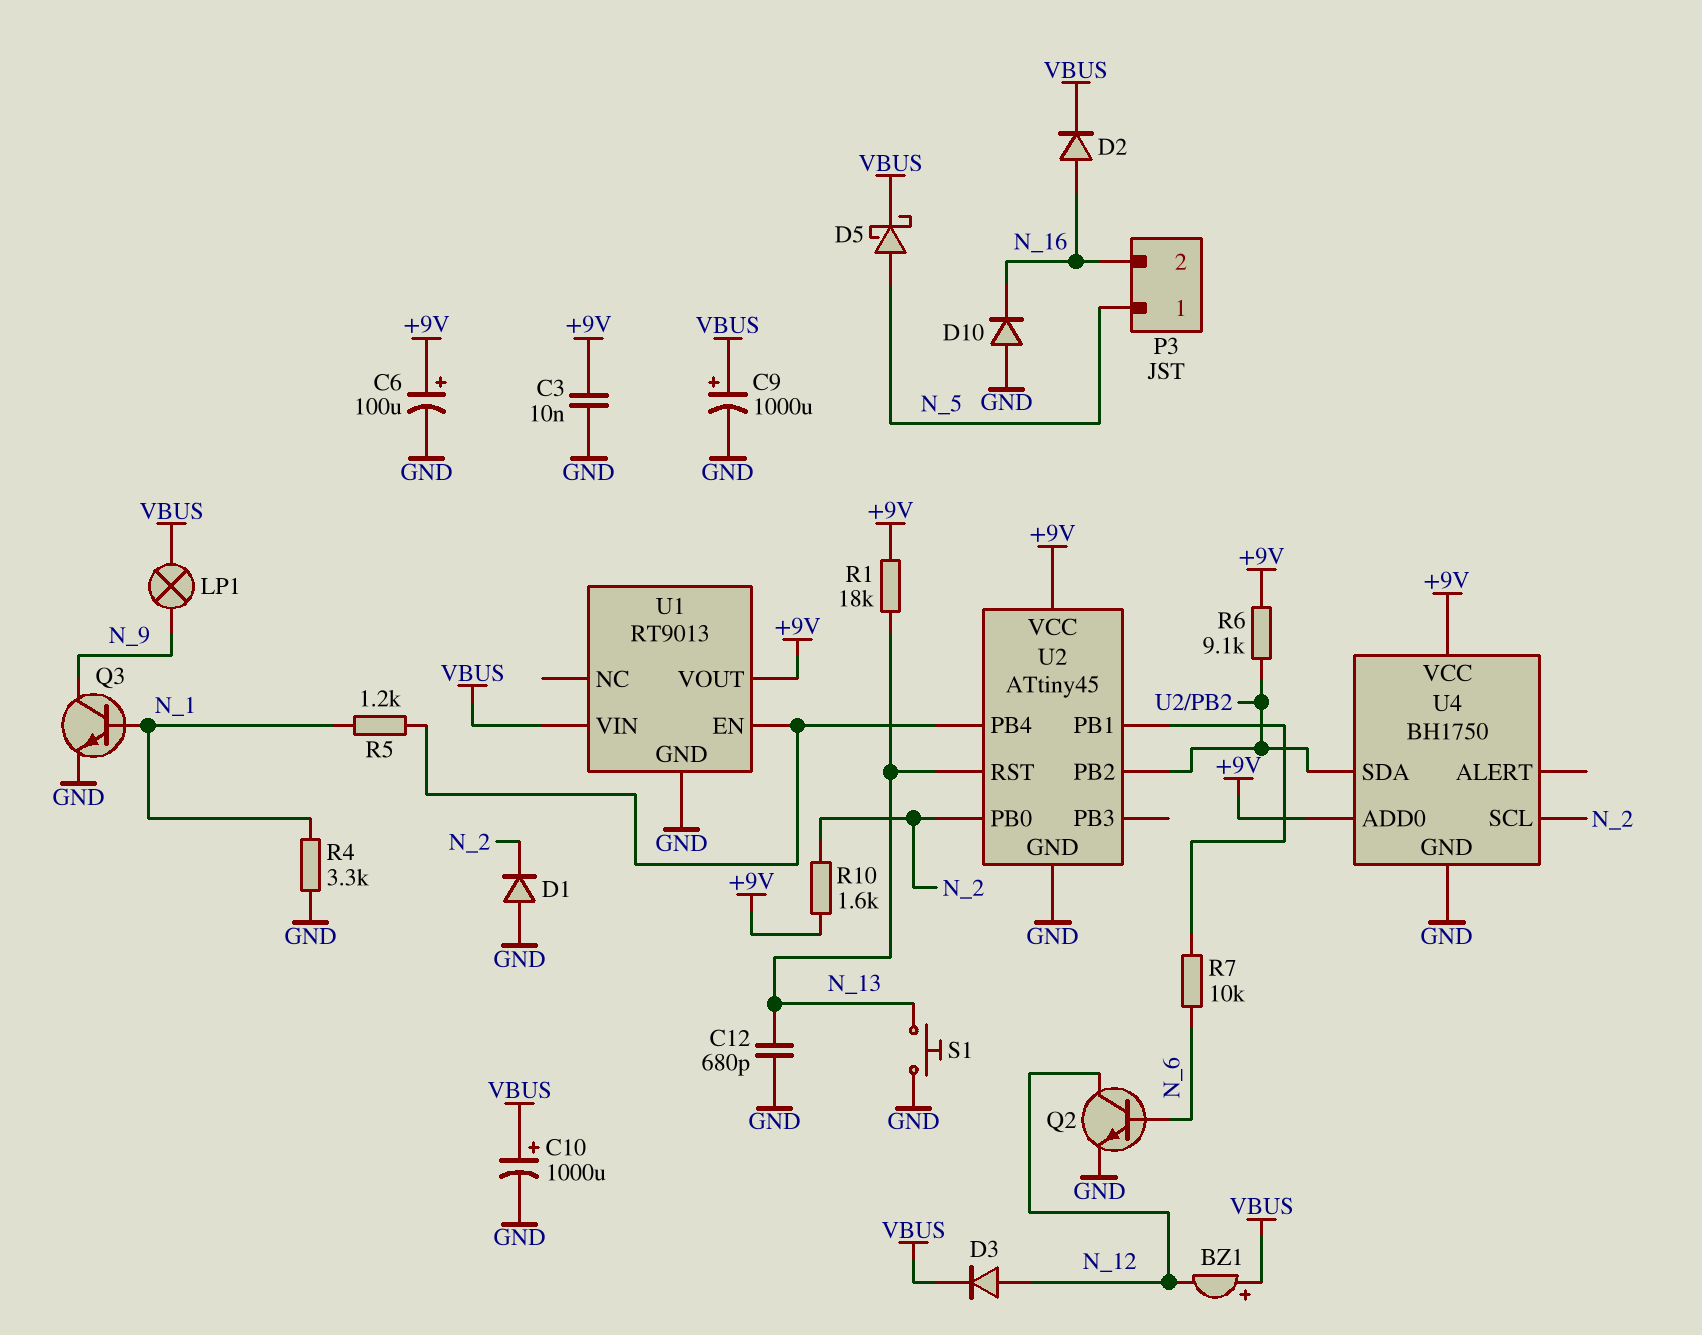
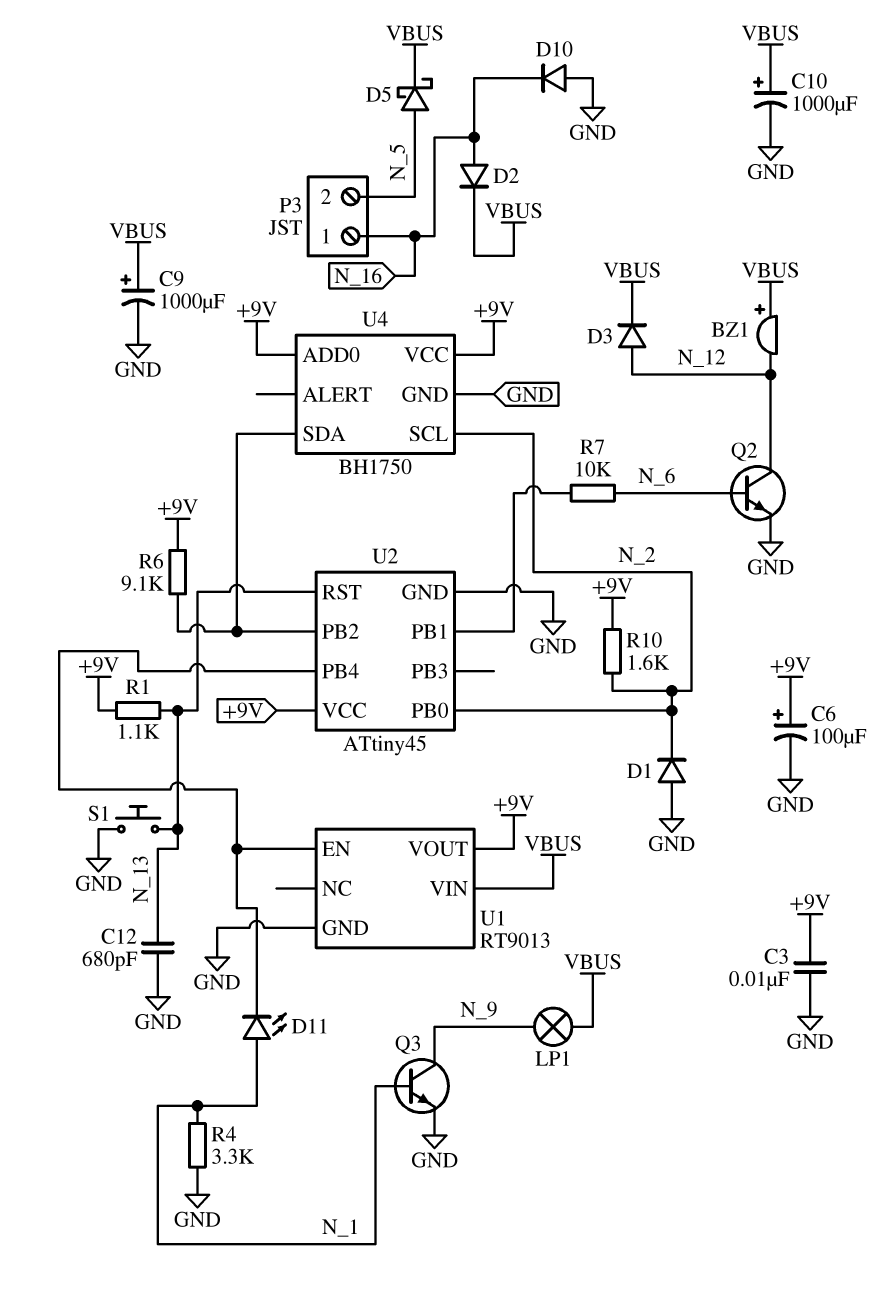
D11: none -> LED (A N_1, K U1/EN)
P3 pin 1: N_5 -> N_16
P3 pin 2: N_16 -> N_5
R1: 18k (+9V, N_13) -> 1.1k (+9V, N_13)
R5: 1.2k (N_1, U1/EN) -> none

